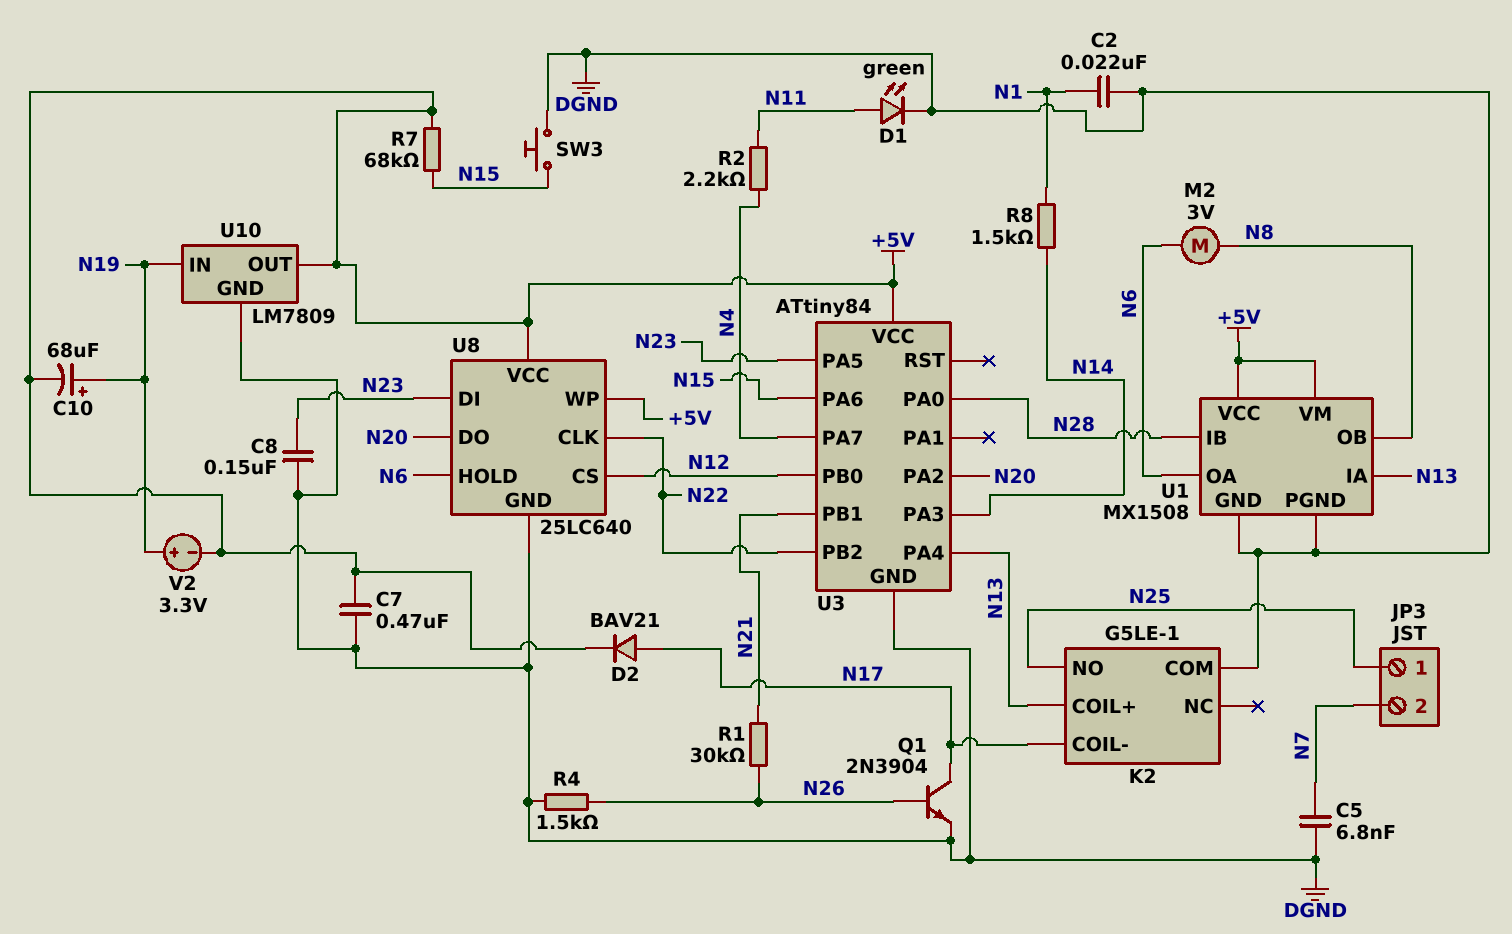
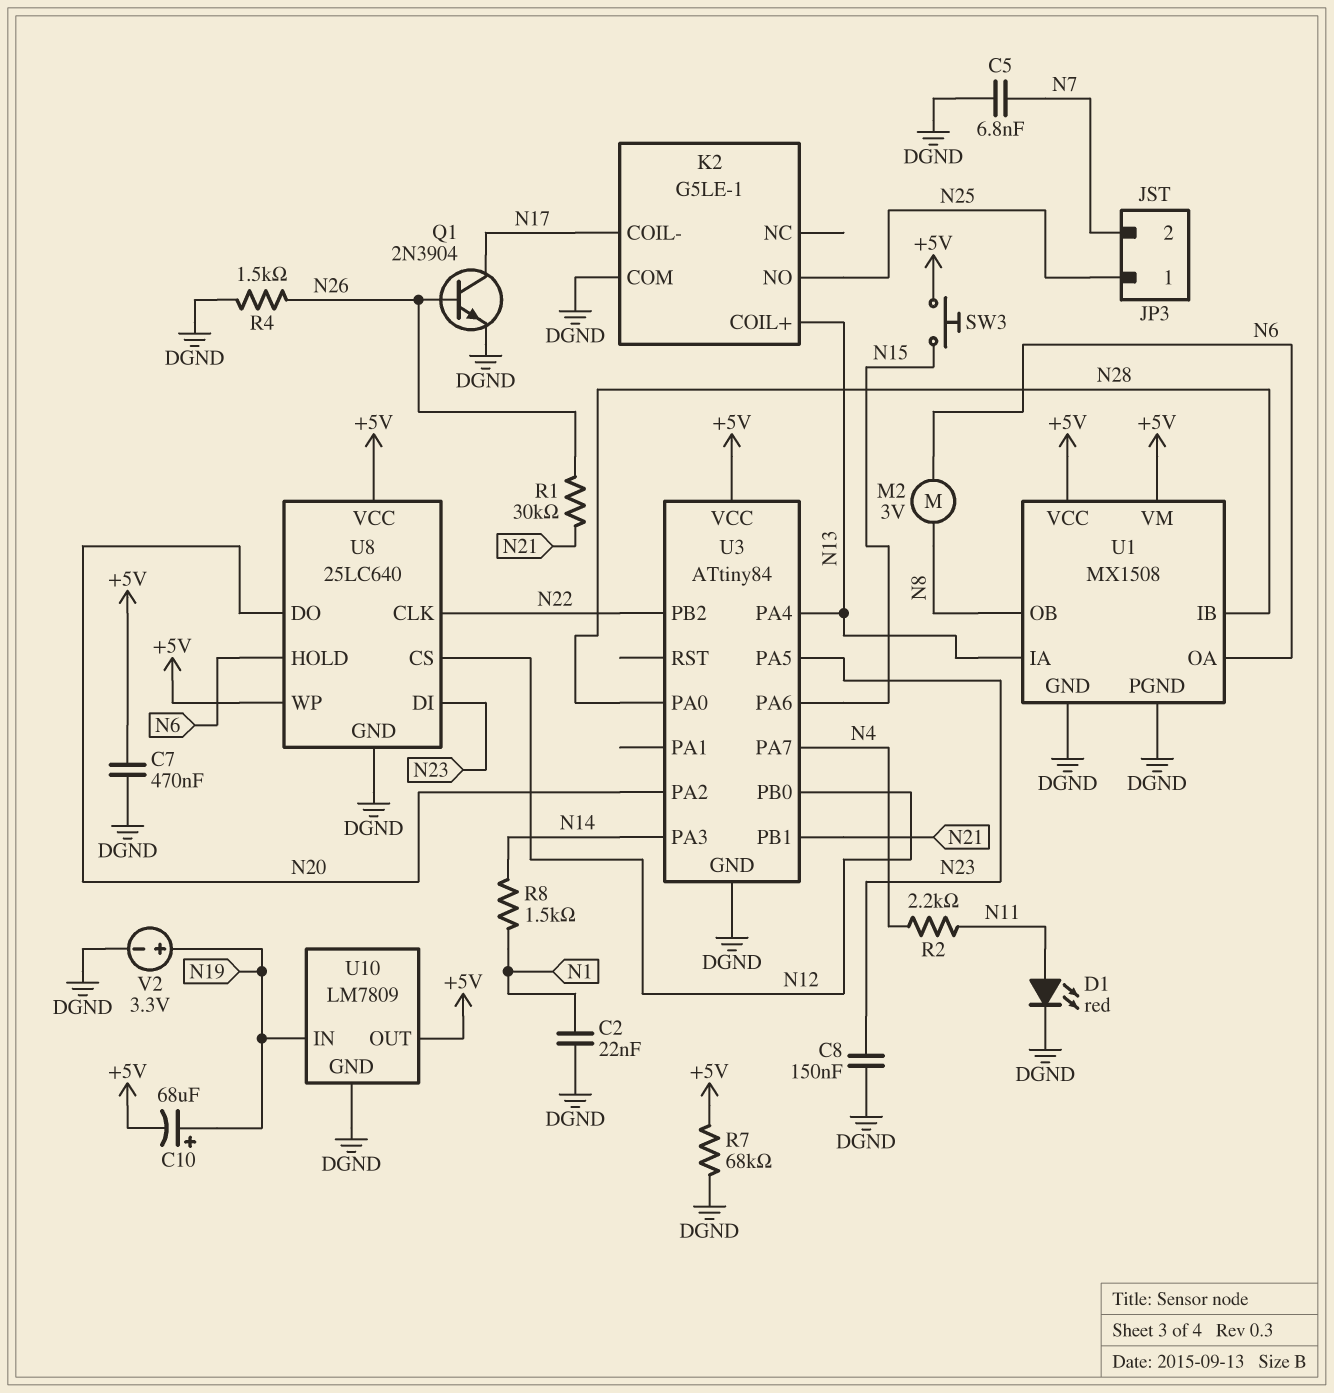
D1: LED green (A N11, K DGND) -> LED red (A N11, K DGND)
D2: diode BAV21 (A N17, K +5V) -> none
R7: 68k (+5V, N15) -> 68k (+5V, DGND)
SW3: button (DGND, N15) -> button (+5V, N15)
V2: 3.3V (plus N19, minus +5V) -> 3.3V (plus N19, minus DGND)

